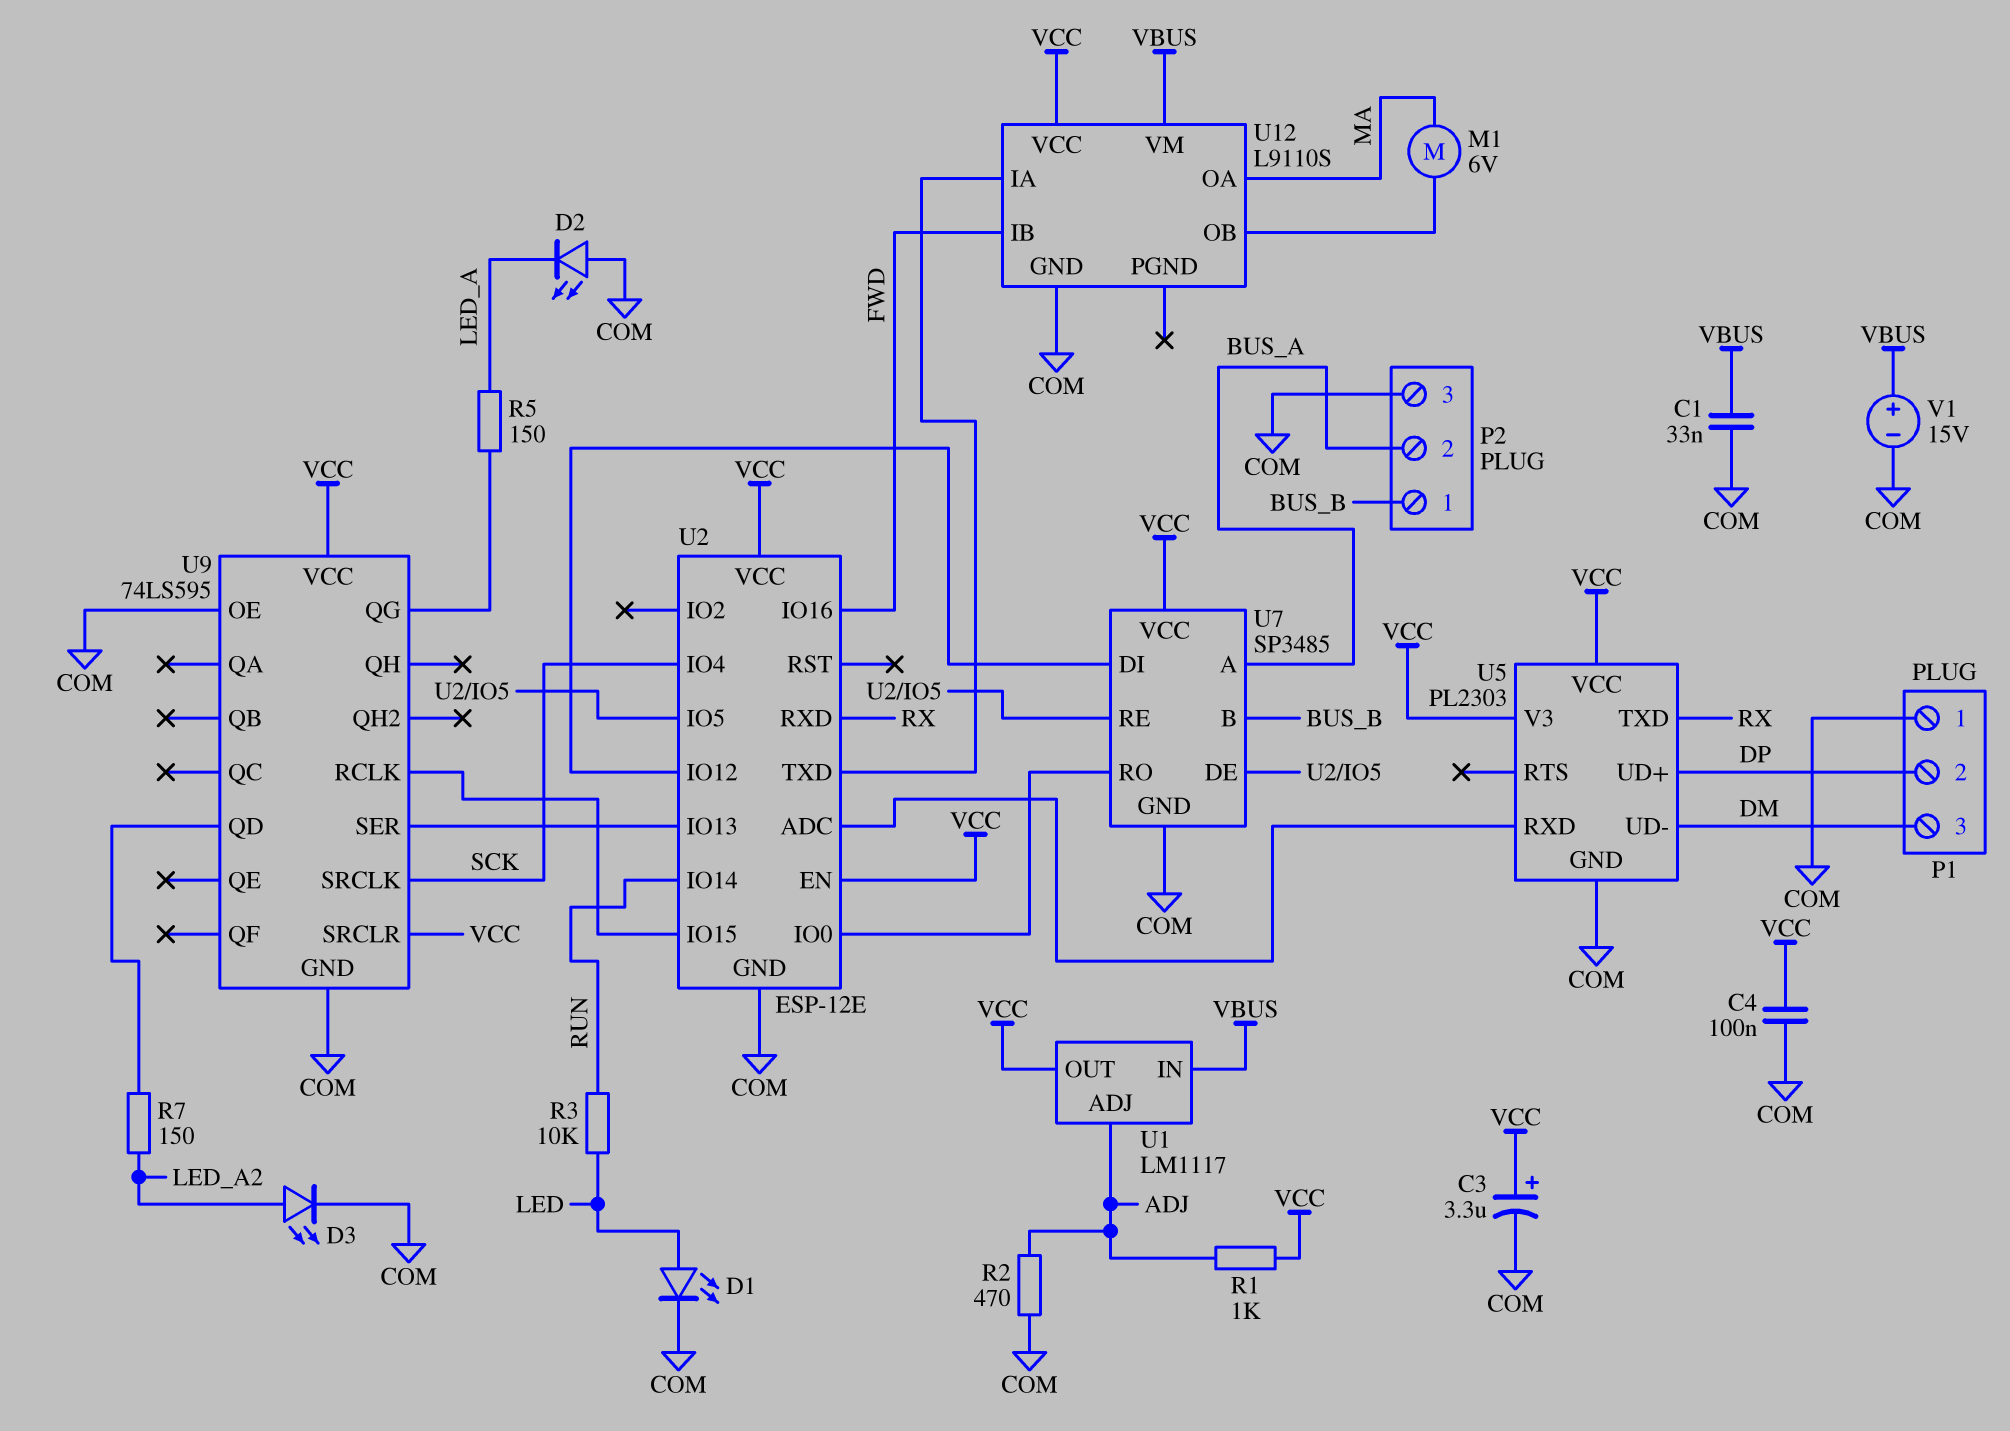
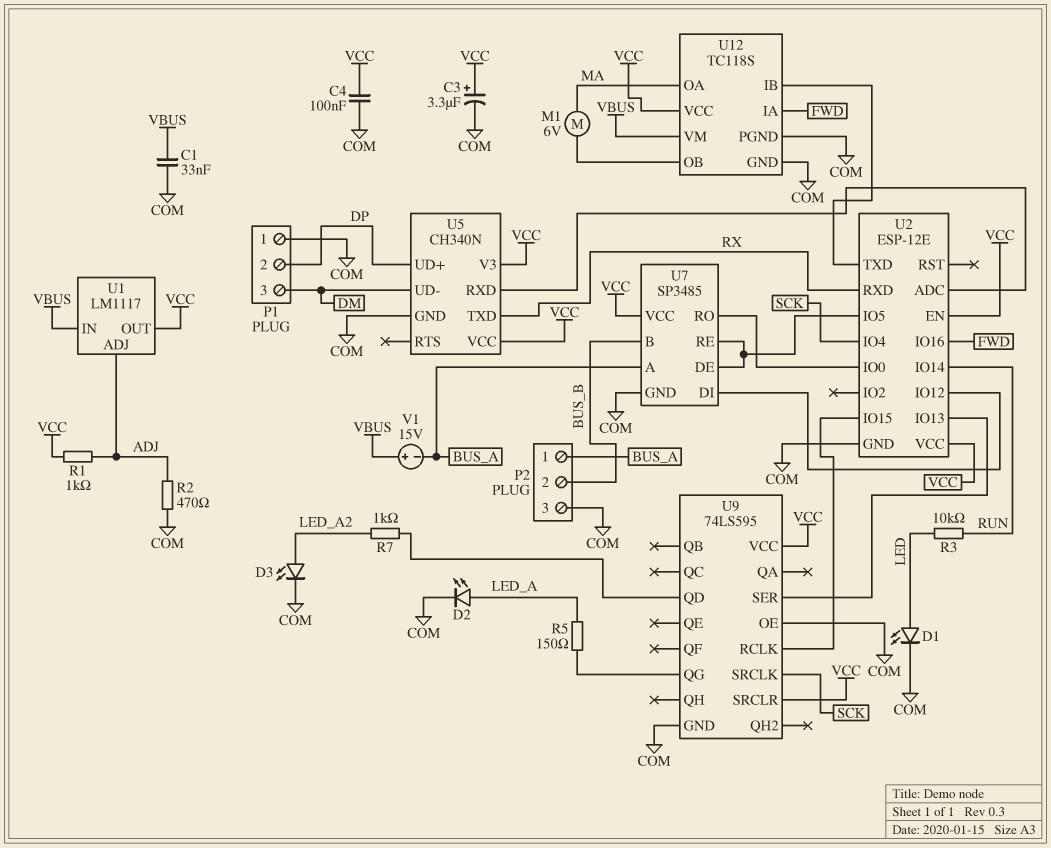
D2: LED (A COM, K LED_A) -> LED (A LED_A, K COM)
P2 pin 1: BUS_B -> BUS_A
P2 pin 2: BUS_A -> BUS_B
R7: 150 (LED_A2, U9/QD) -> 1k (LED_A2, U9/QD)
U5: PL2303 -> CH340N
U12: L9110S -> TC118S
U12 pin IA: U2/TXD -> FWD
U12 pin IB: FWD -> U2/TXD
U12 pin PGND: none -> COM
V1: 15V (plus VBUS, minus COM) -> 15V (plus VBUS, minus BUS_A)

